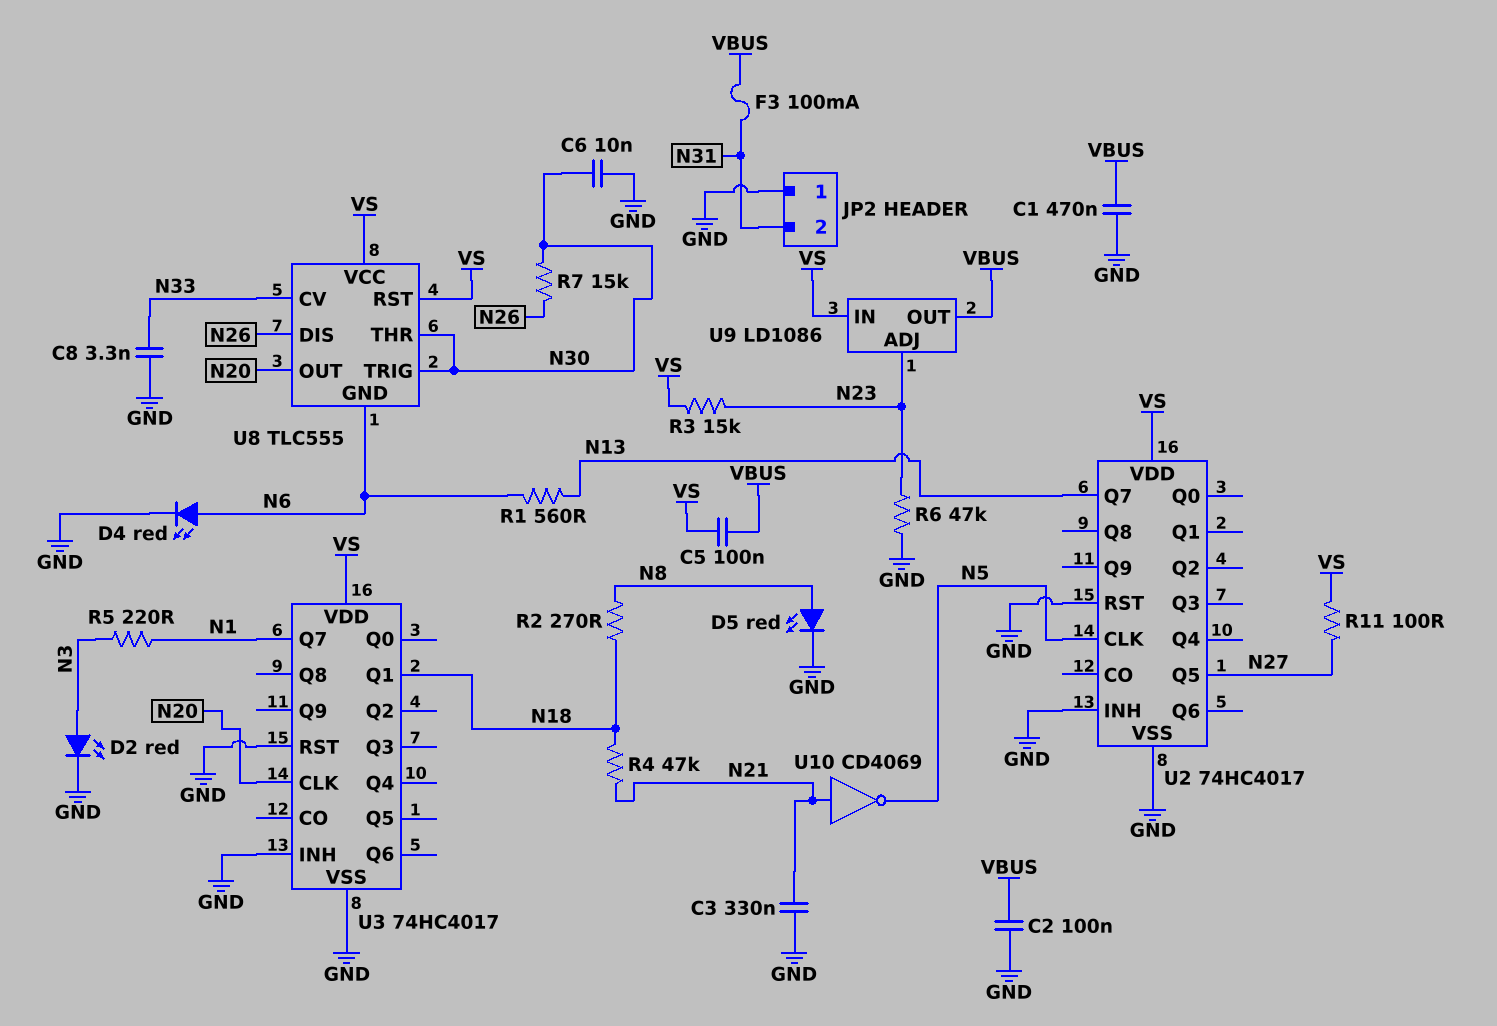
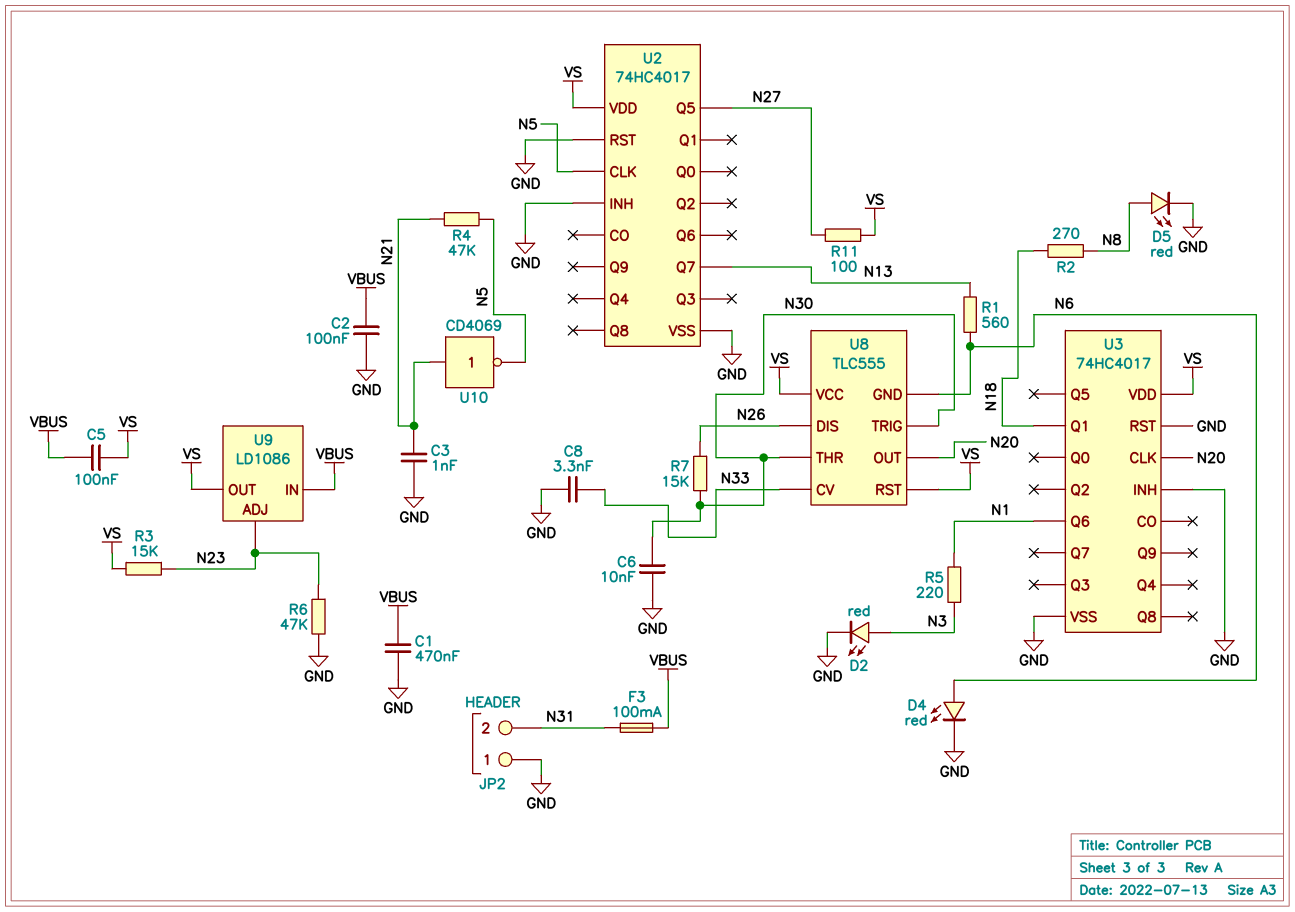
C3: 330nF (GND, N21) -> 1nF (GND, N21)
R4: 47k (N18, N21) -> 47k (N5, N21)
U3 pin Q6: none -> N1
U3 pin Q7: N1 -> none
U9 pin IN: VS -> VBUS
U9 pin OUT: VBUS -> VS

